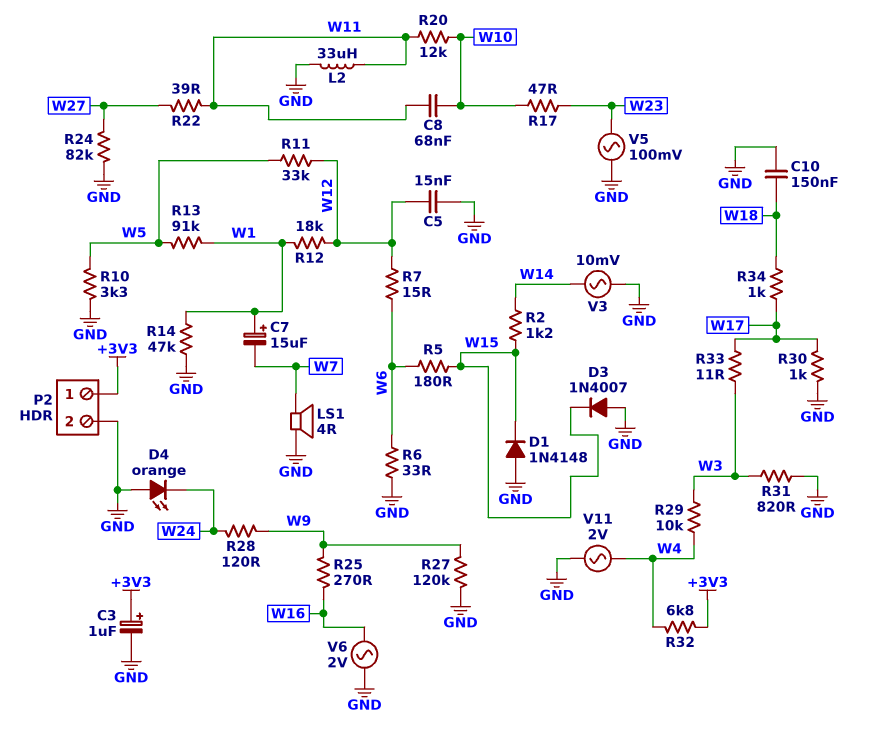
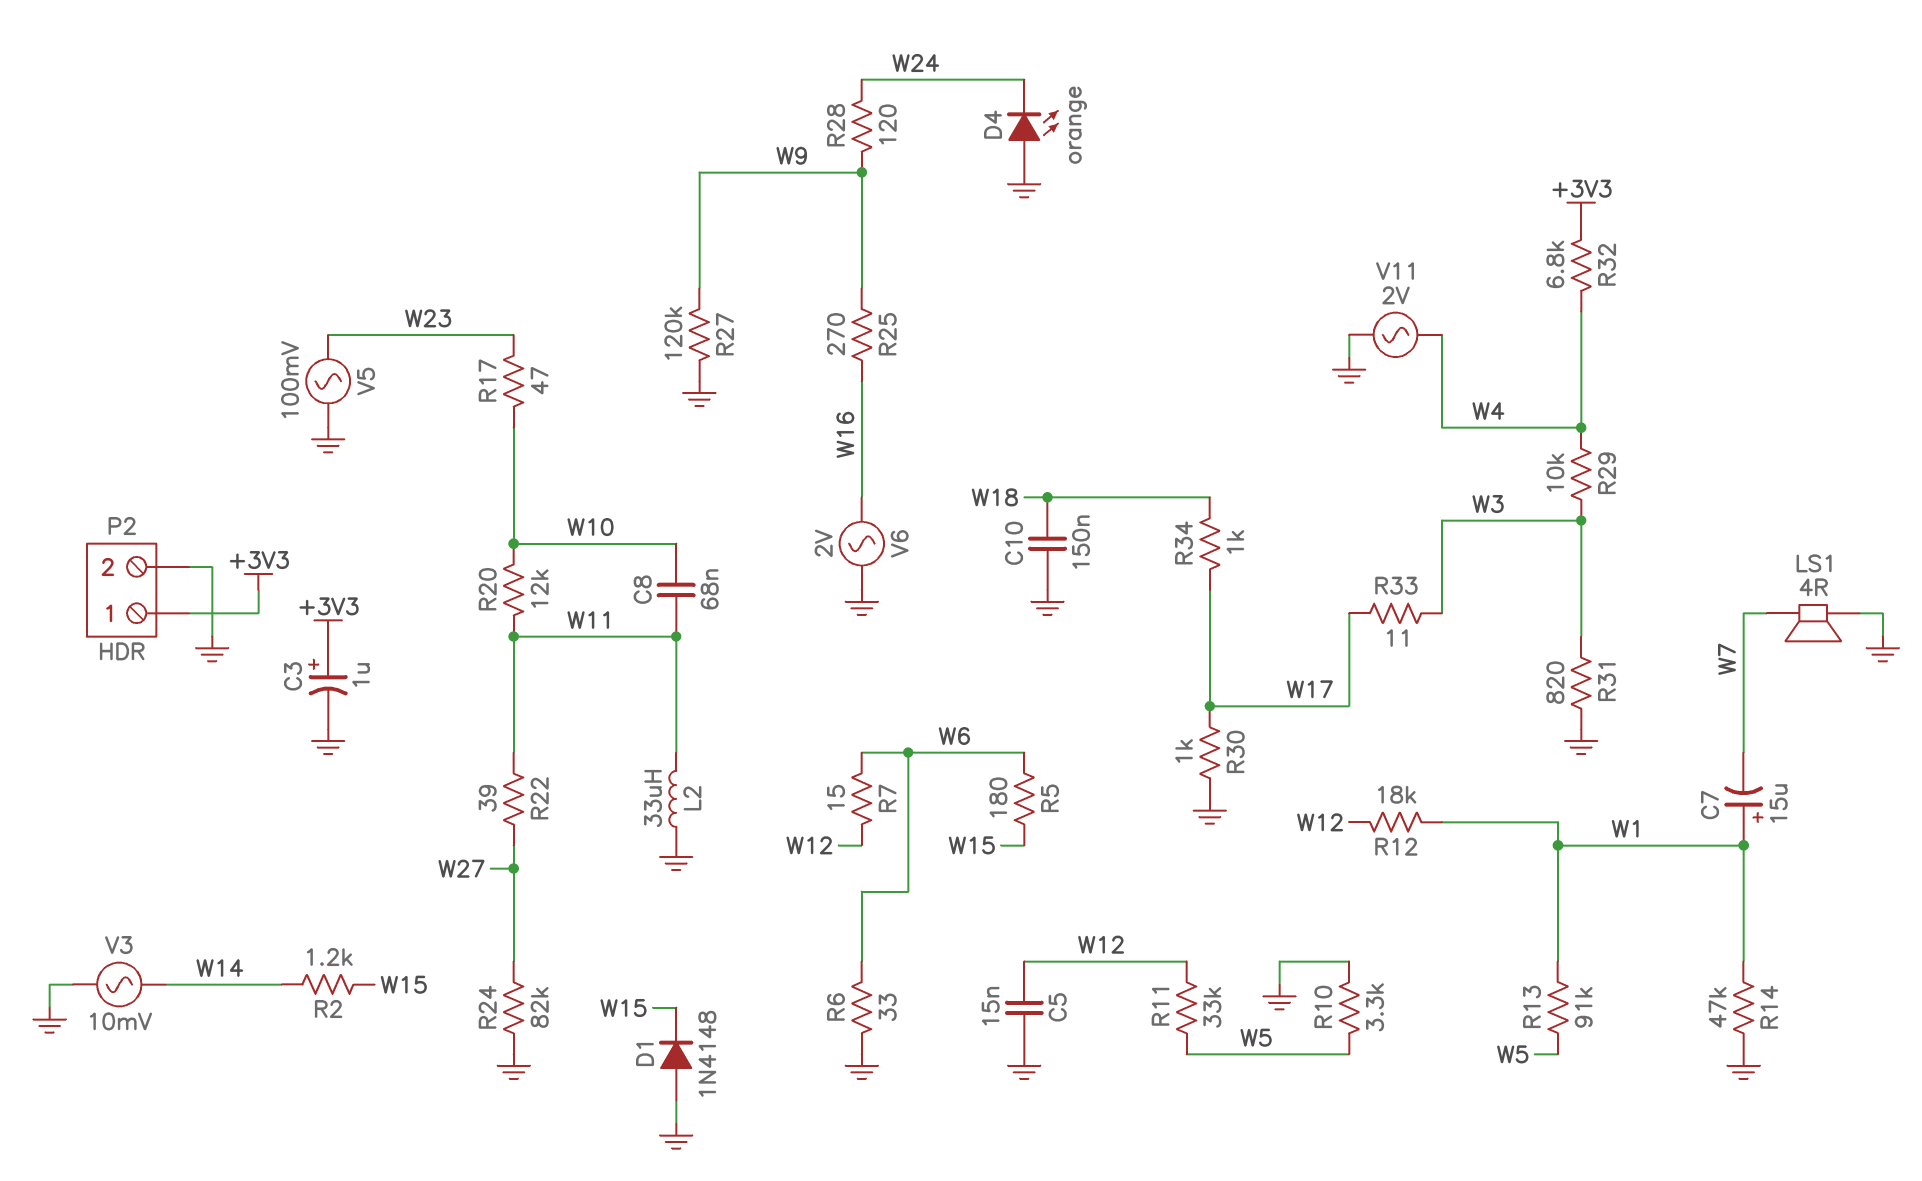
D3: diode 1N4007 (A GND, K W15) -> none

